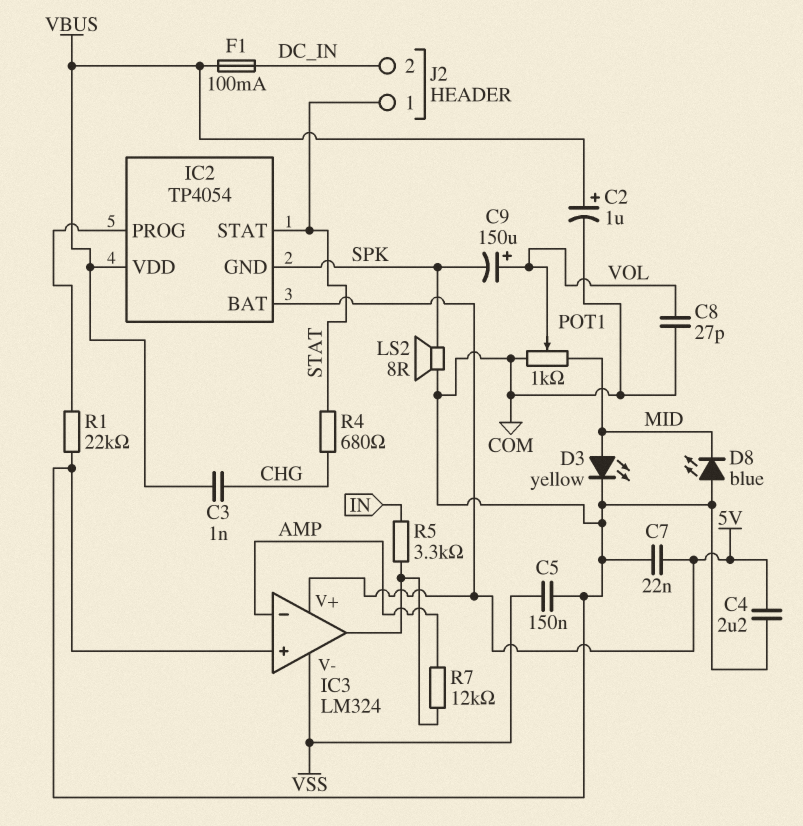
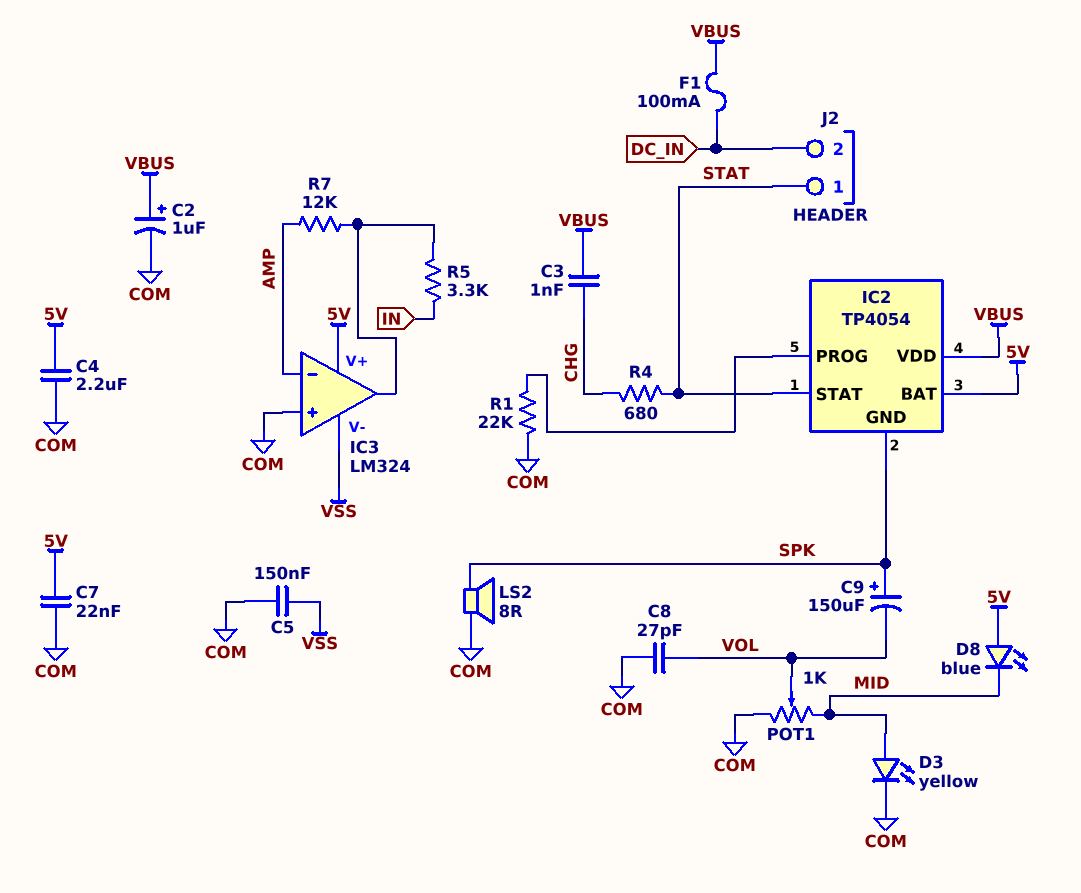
C9: 150uF (plus VOL, minus SPK) -> 150uF (plus SPK, minus VOL)
D8: LED blue (A COM, K MID) -> LED blue (A 5V, K MID)

